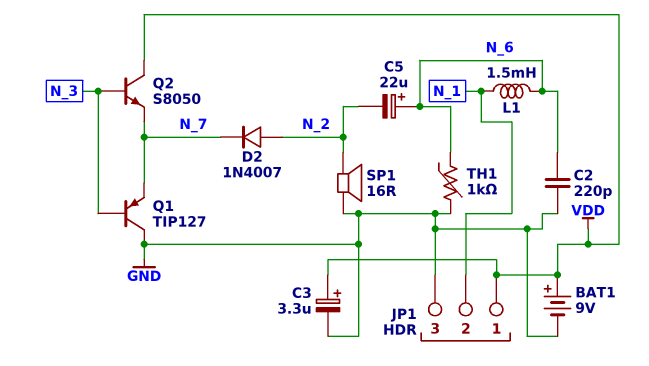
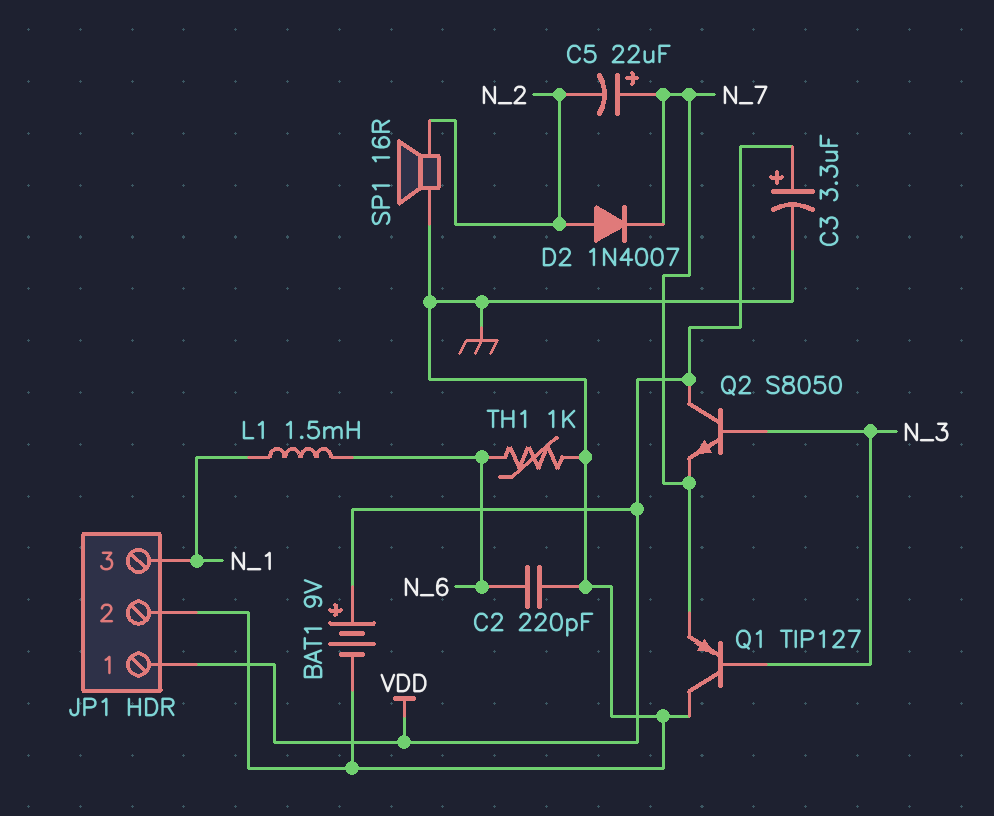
C5: 22uF (plus N_6, minus N_2) -> 22uF (plus N_7, minus N_2)
JP1 pin 2: N_1 -> GND
JP1 pin 3: GND -> N_1

